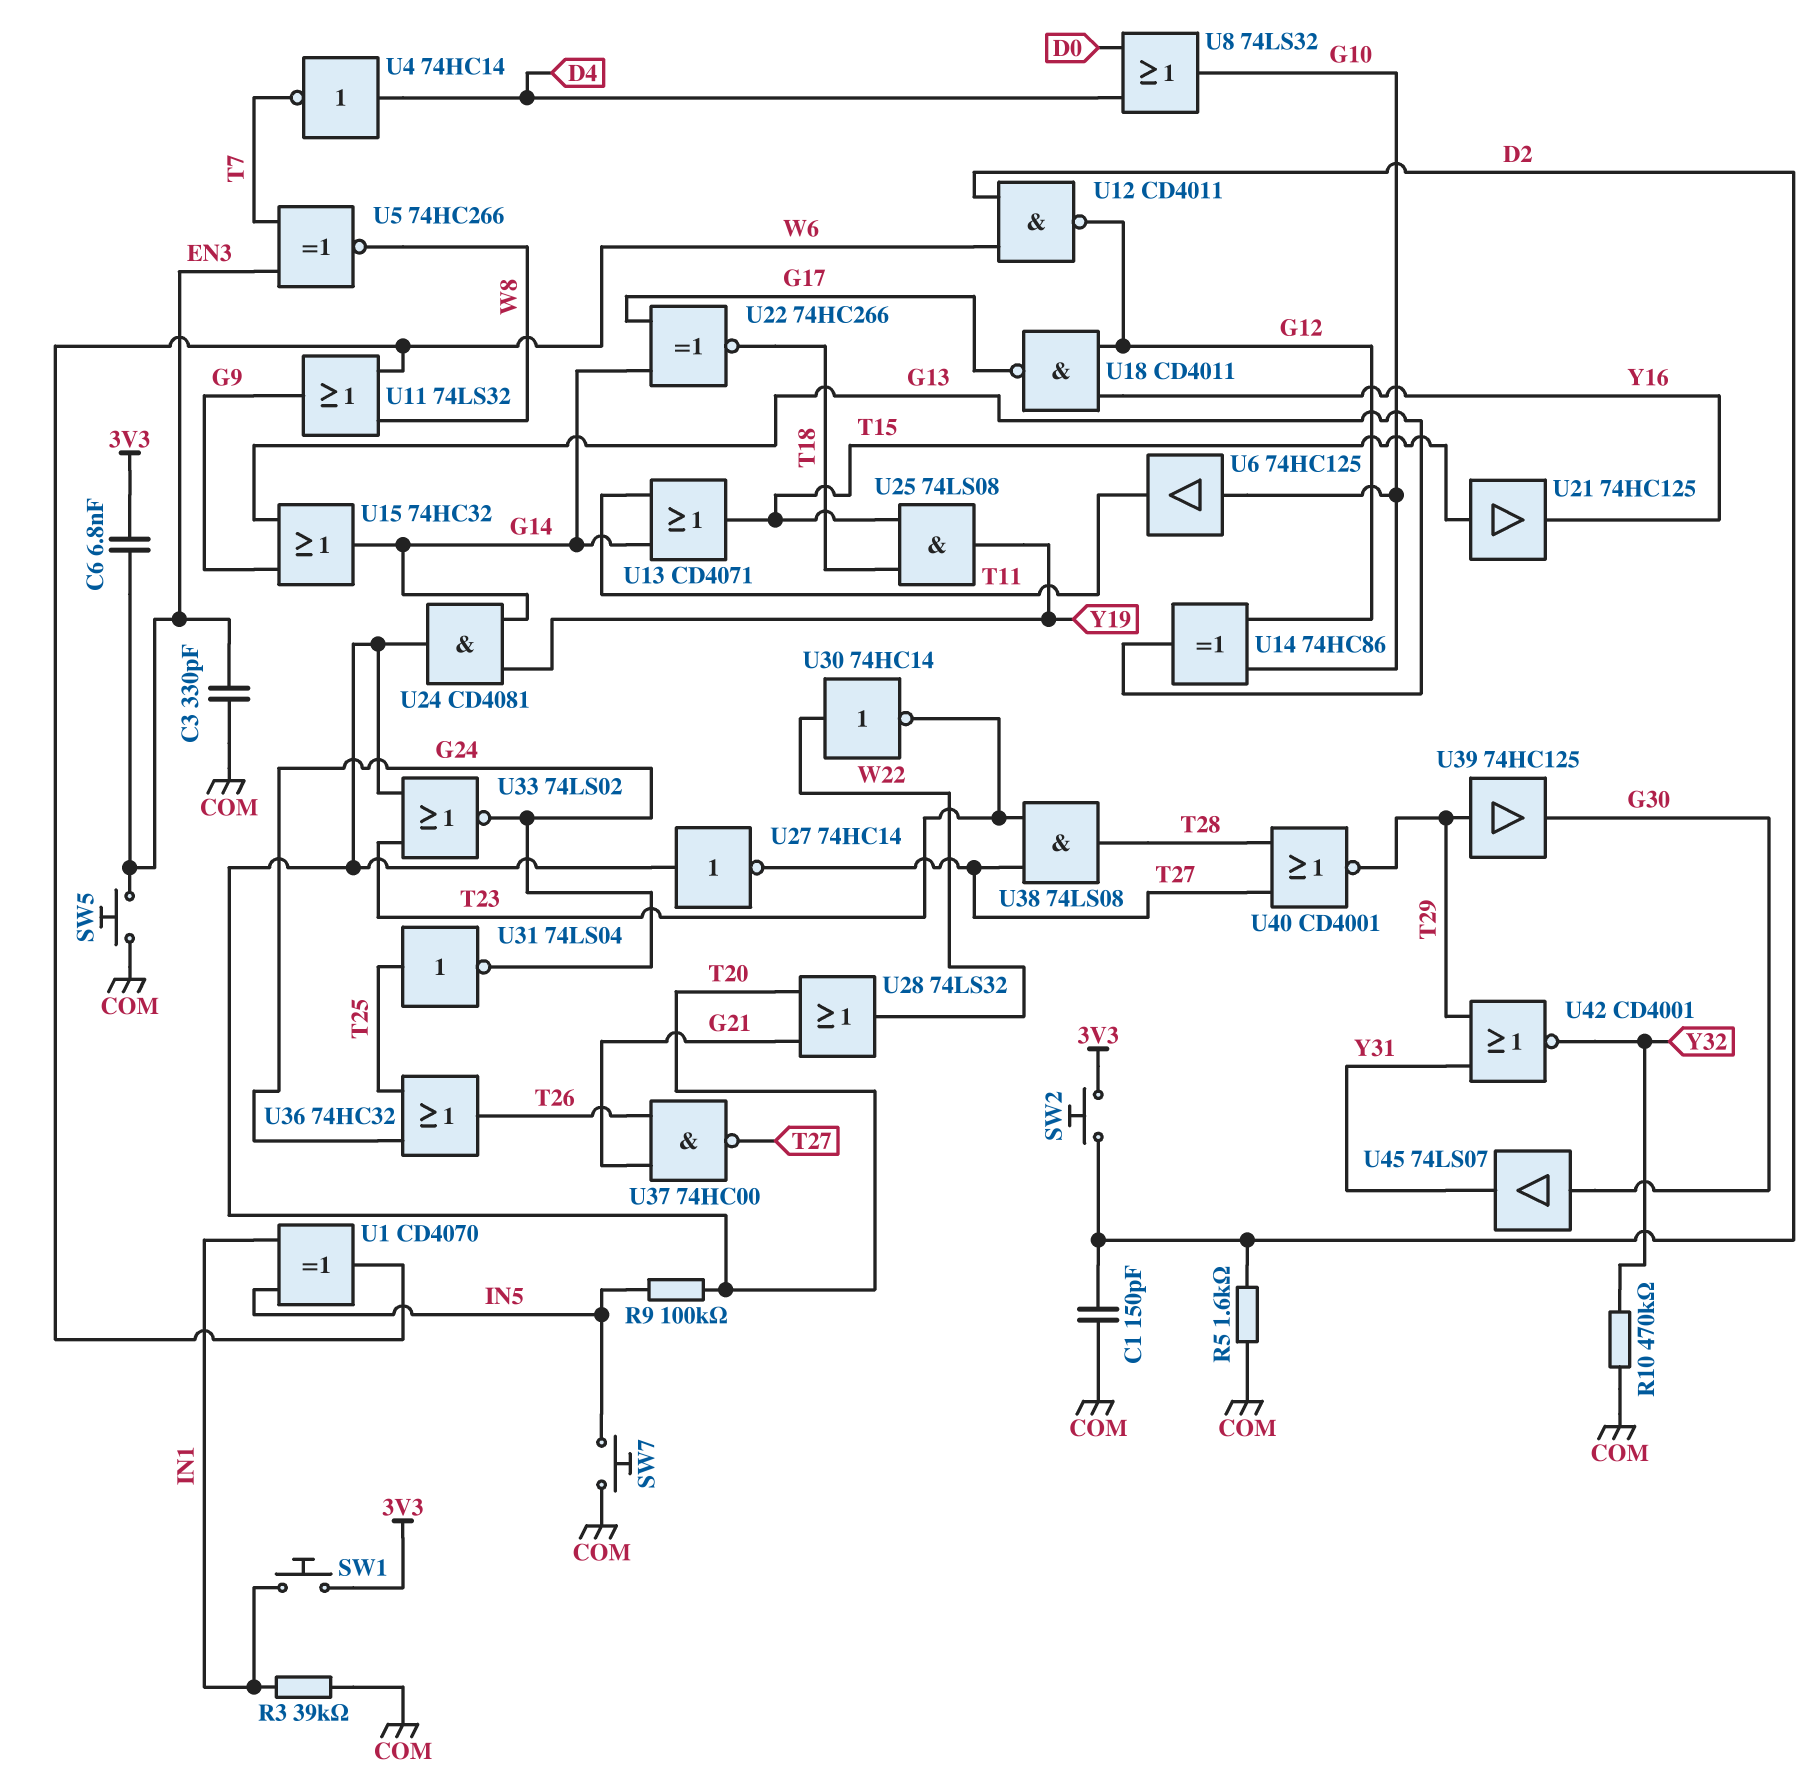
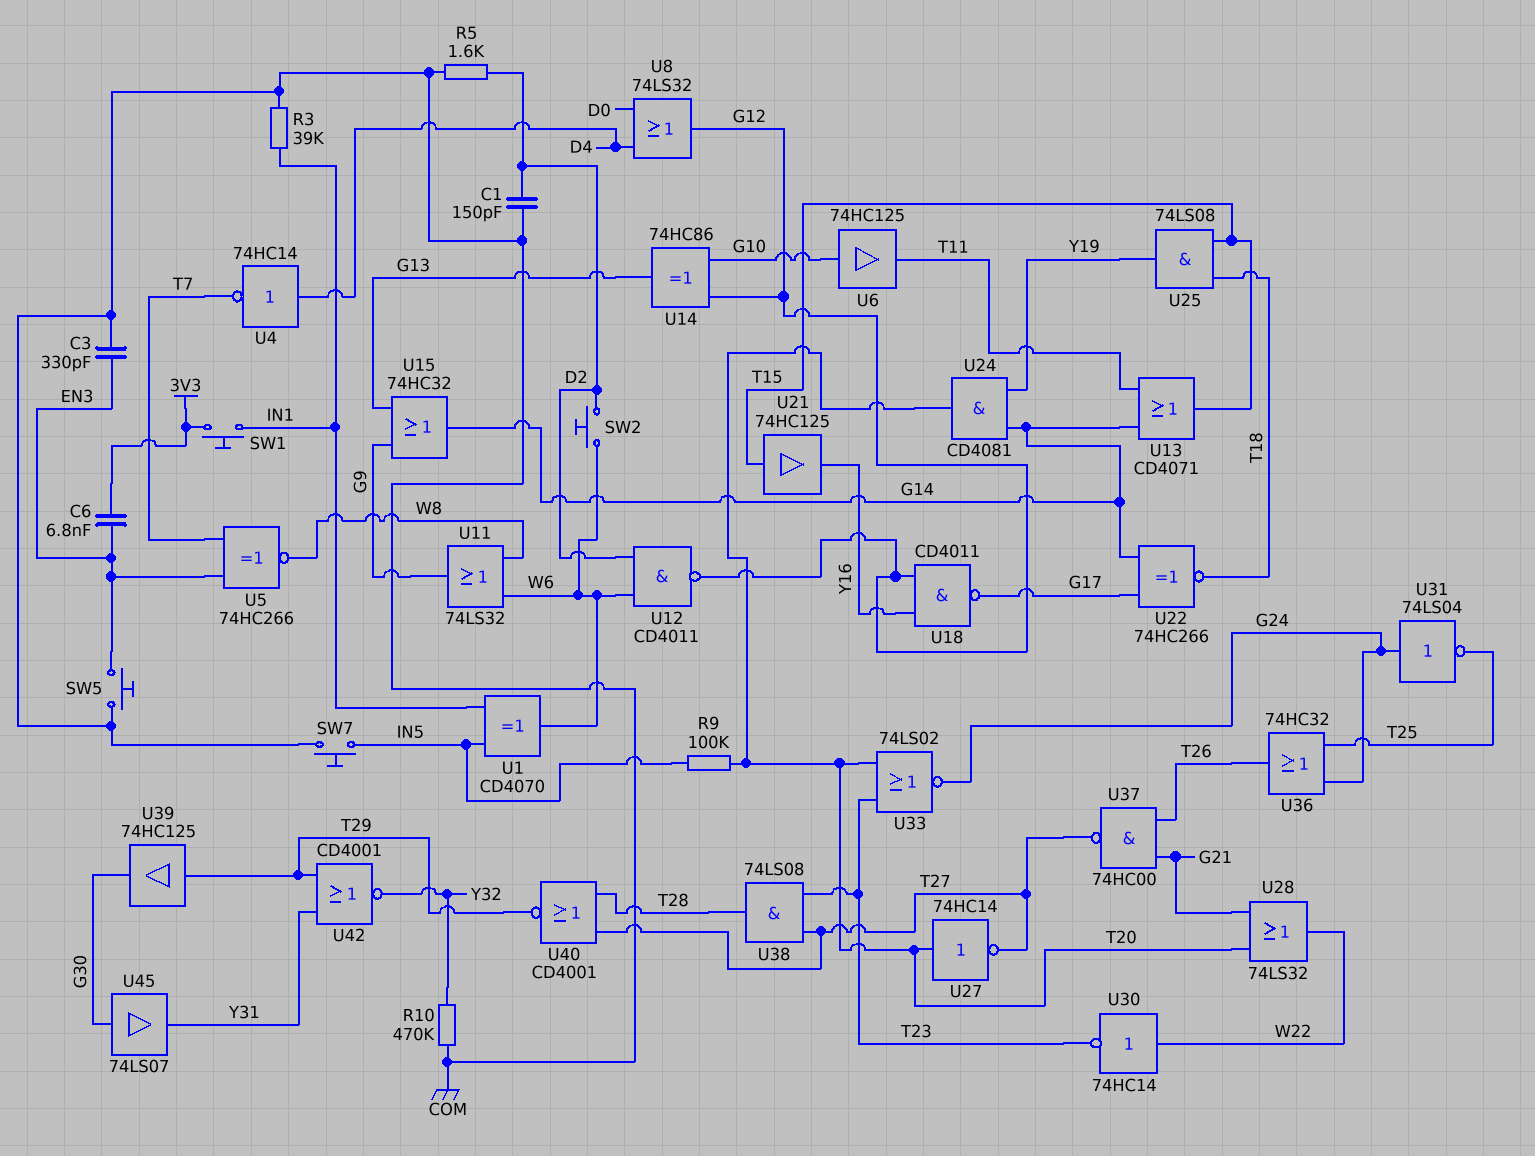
SW2: button (3V3, D2) -> button (D2, W6)
U8: OR 74LS32 (in D0, in D4, out G10) -> OR 74LS32 (in D0, in D4, out G12)
U31: NOT 74LS04 (in T25, out G24) -> NOT 74LS04 (in G24, out T25)

